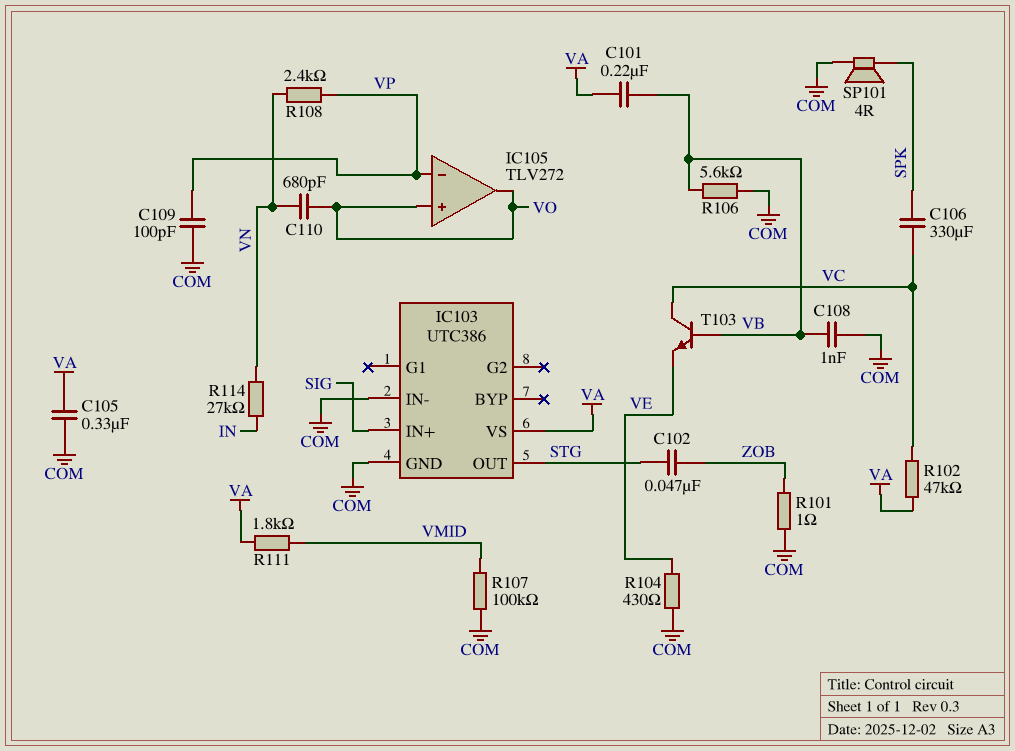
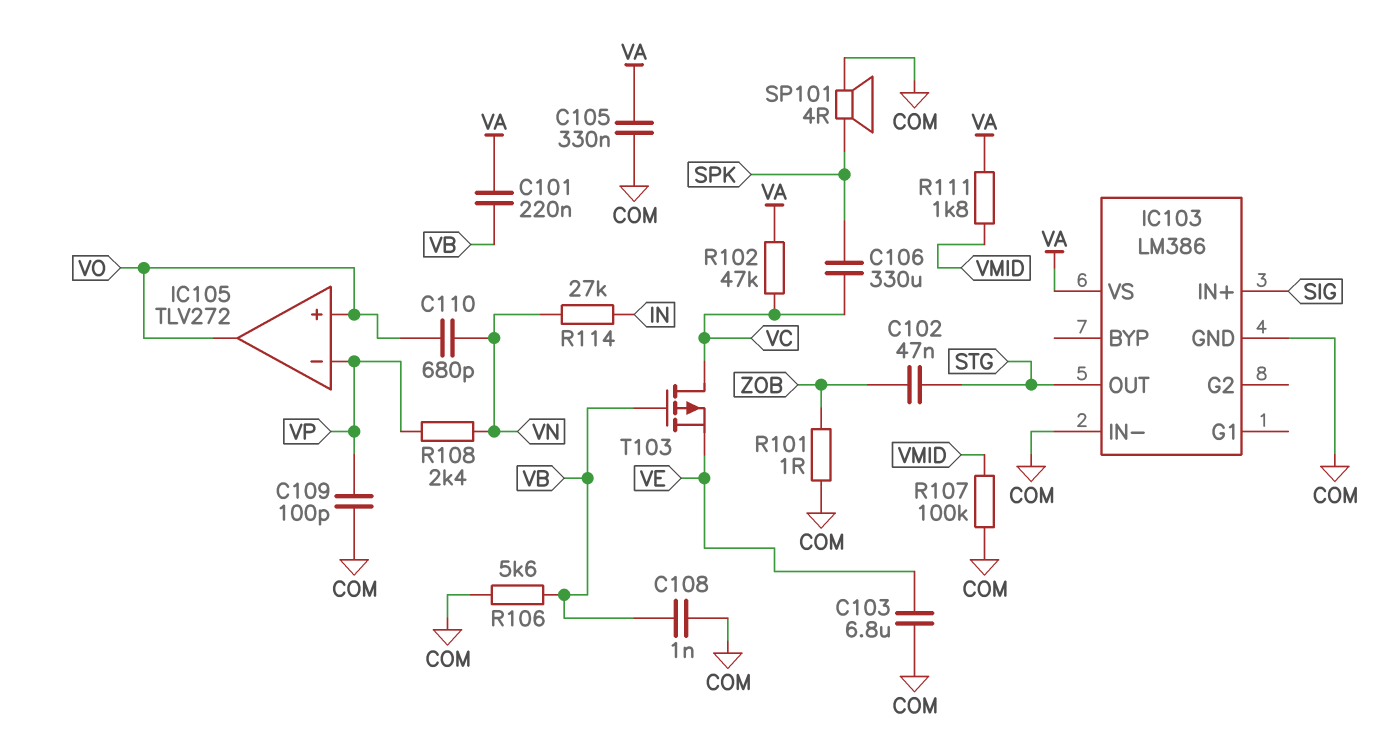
C103: none -> 6.8uF (COM, VE)
IC103: UTC386 -> LM386
R104: 430 (COM, VE) -> none
T103: NPN (B VB, C VC, E VE) -> PMOS (G VB, D VC, S VE)

